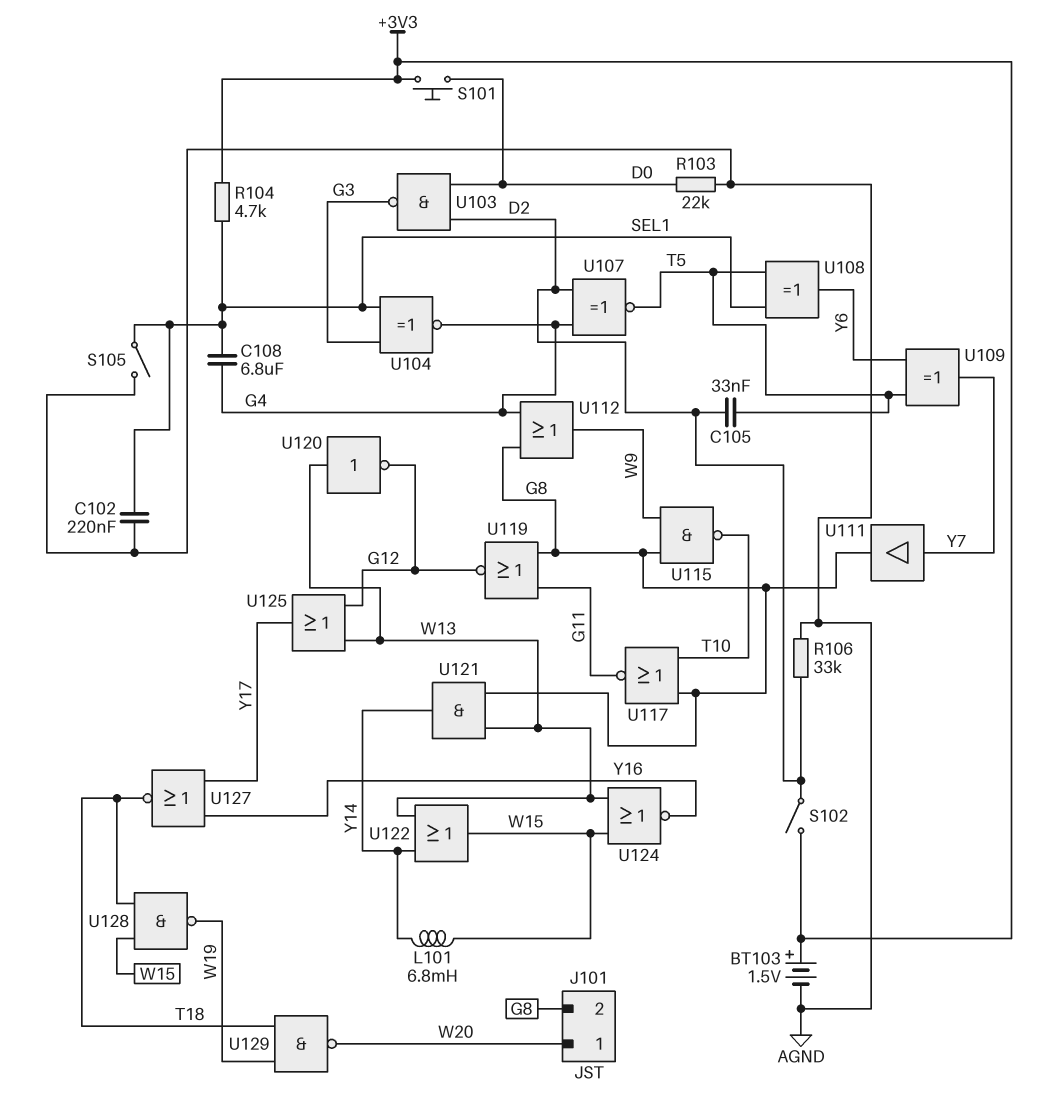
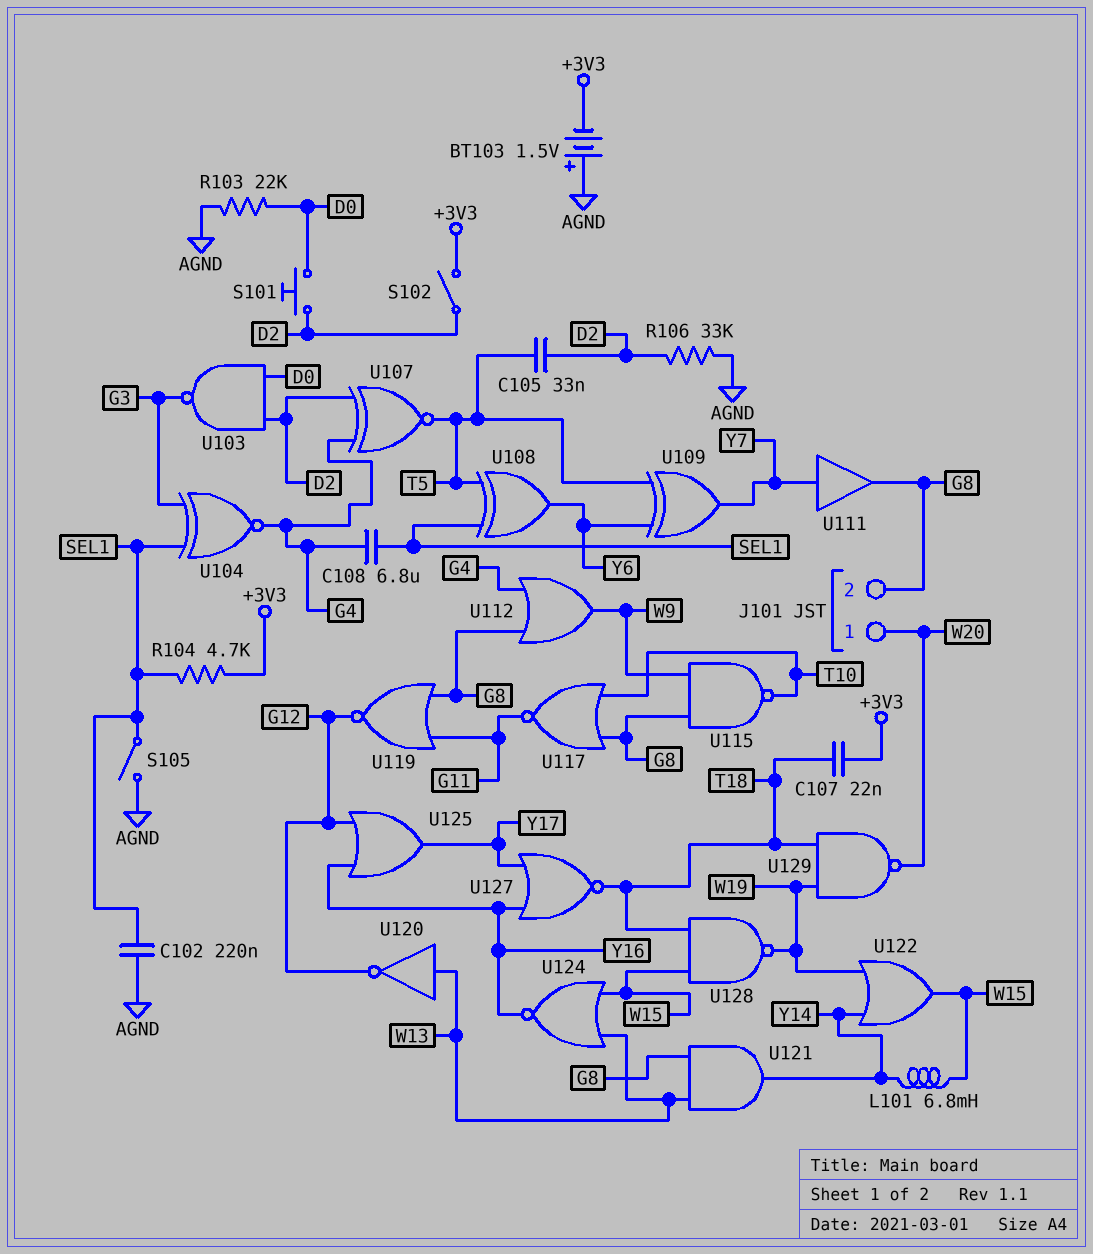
BT103: 1.5V (plus +3V3, minus AGND) -> 1.5V (plus AGND, minus +3V3)
C107: none -> 22nF (+3V3, T18)
S101: button (+3V3, D0) -> button (D0, D2)
U122: OR (in W13, in Y14, out W15) -> OR (in W19, in Y14, out W15)
U125: OR (in G12, in W13, out Y17) -> OR (in G12, in Y16, out Y17)

